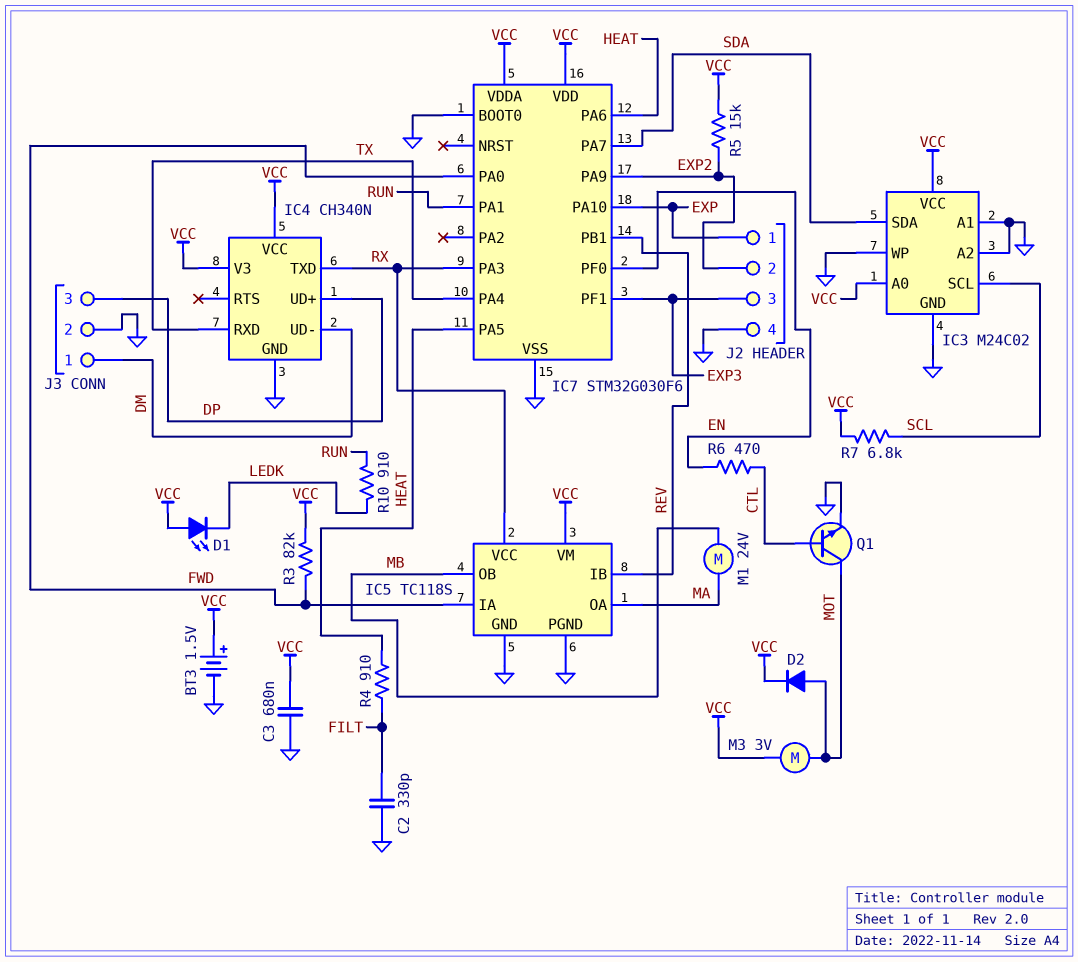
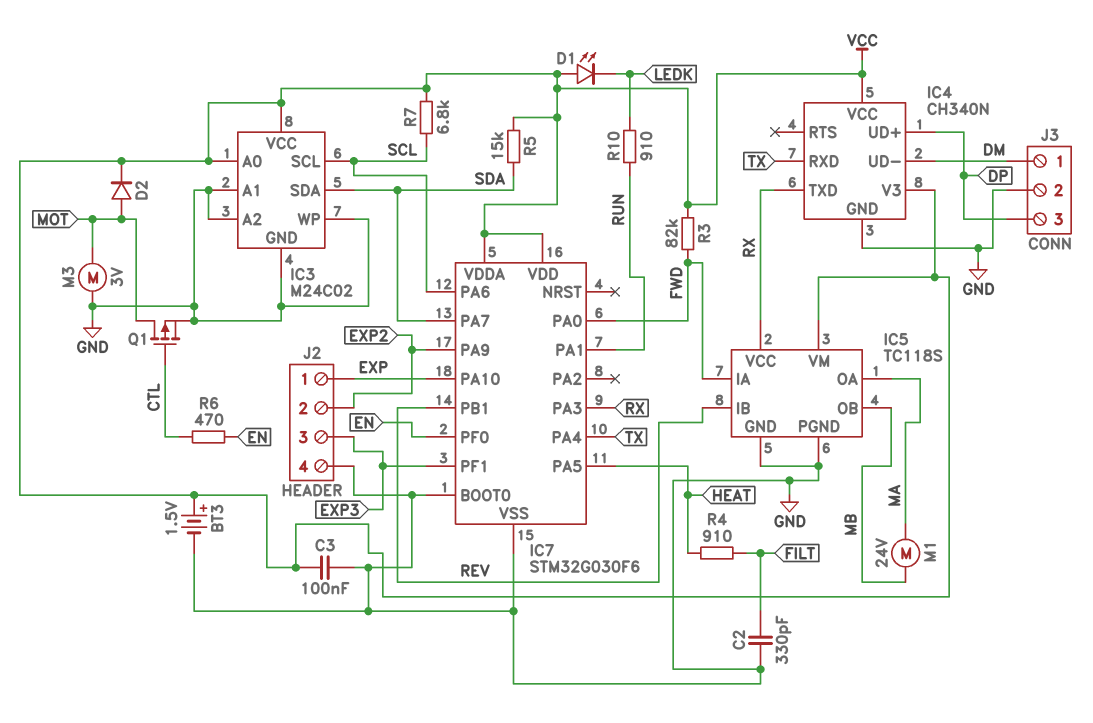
C3: 680nF (GND, VCC) -> 100nF (GND, VCC)
IC7 pin PA6: HEAT -> SCL
M3: motor 3V (MOT, VCC) -> motor 3V (GND, MOT)
Q1: NPN (B CTL, C MOT, E GND) -> PMOS (G CTL, D MOT, S GND)
R5: 15k (EXP2, VCC) -> 15k (SDA, VCC)

